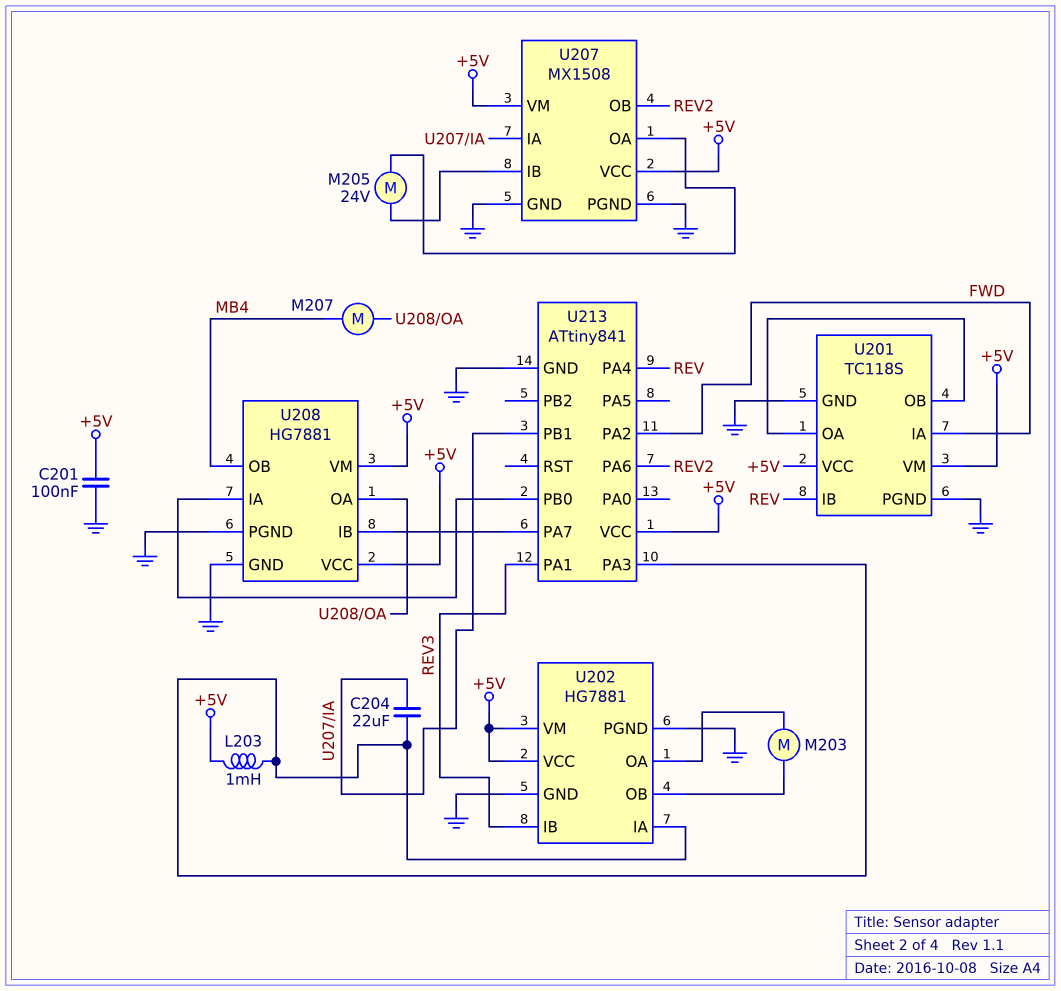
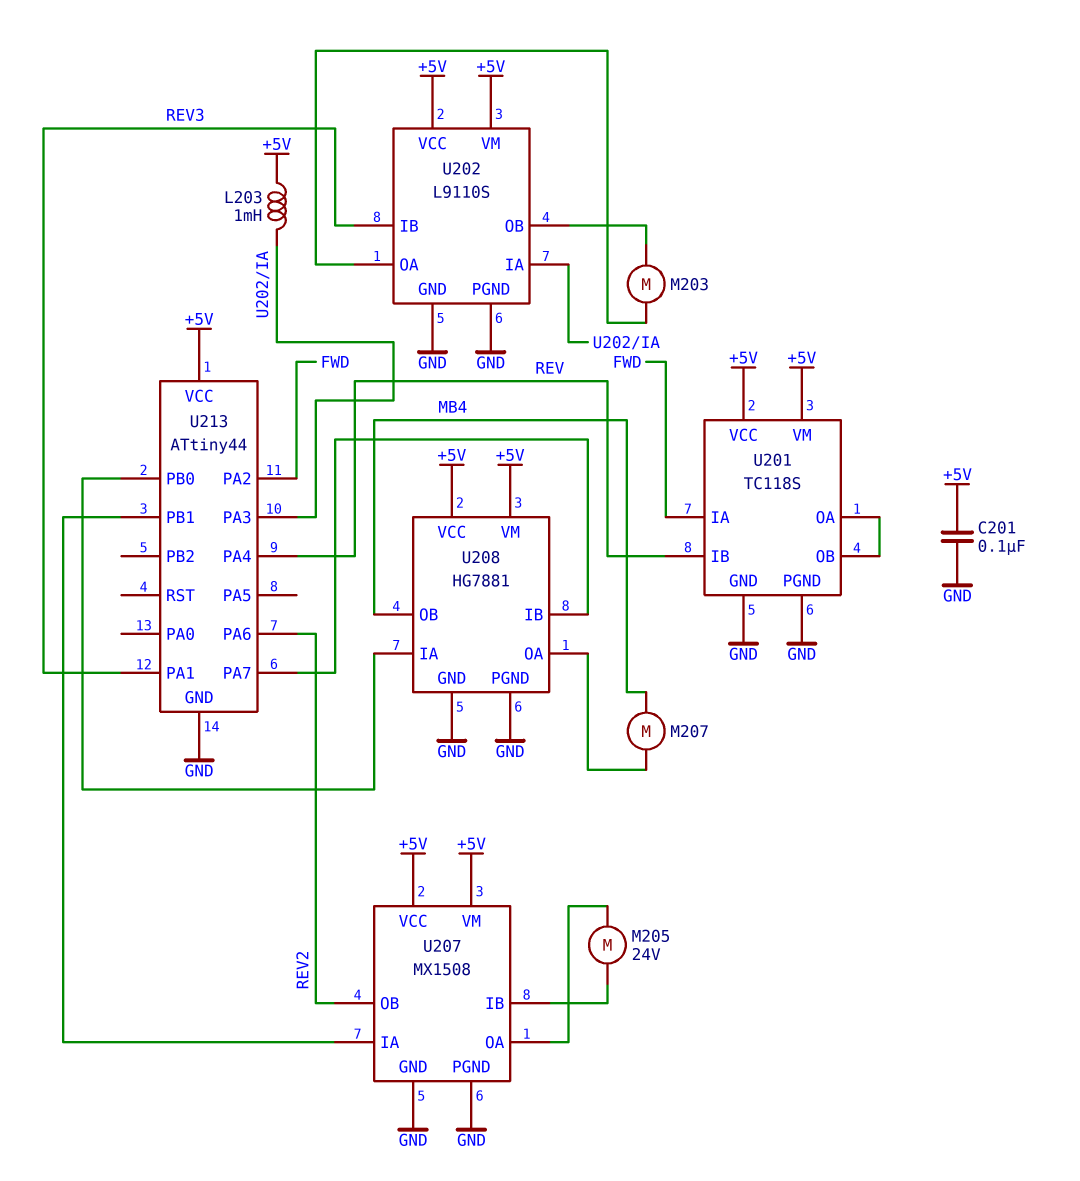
C204: 22uF (U202/IA, U207/IA) -> none
U202: HG7881 -> L9110S
U213: ATtiny841 -> ATtiny44

